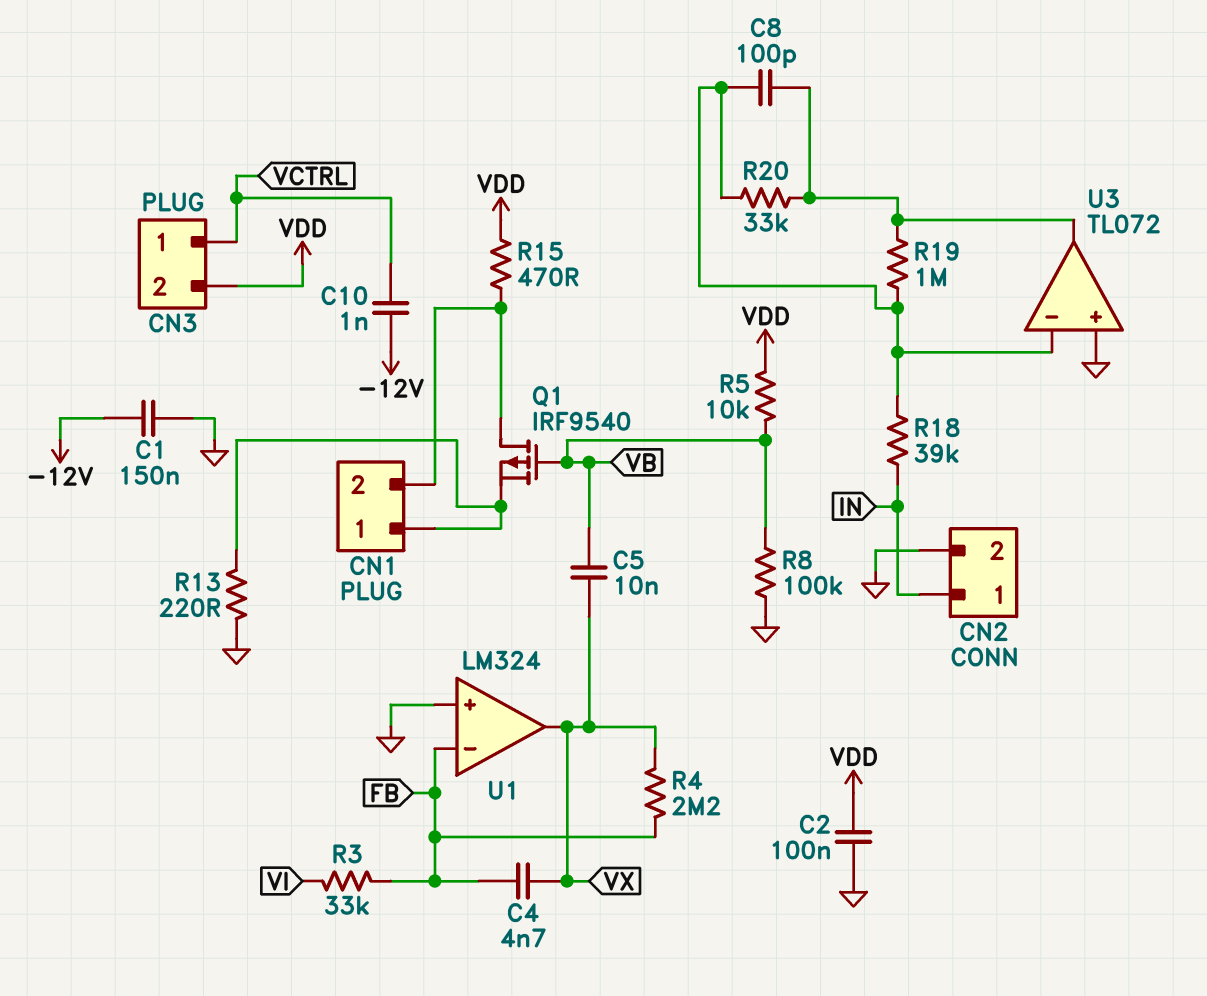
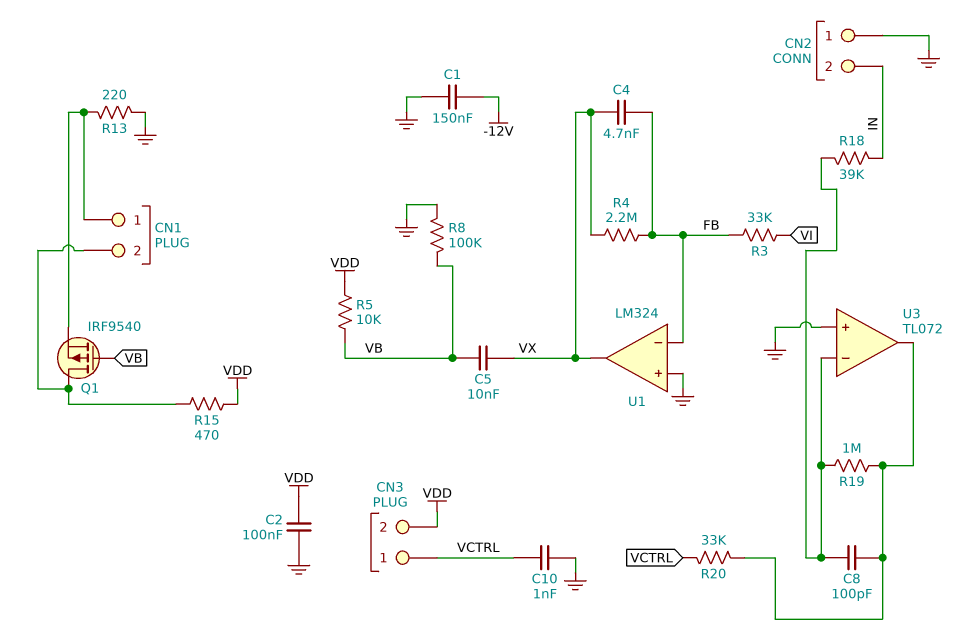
C10: 1nF (-12V, VCTRL) -> 1nF (GND, VCTRL)
CN2 pin 1: IN -> GND
CN2 pin 2: GND -> IN
R20: 33k (U3/in-, U3/out) -> 33k (U3/out, VCTRL)

